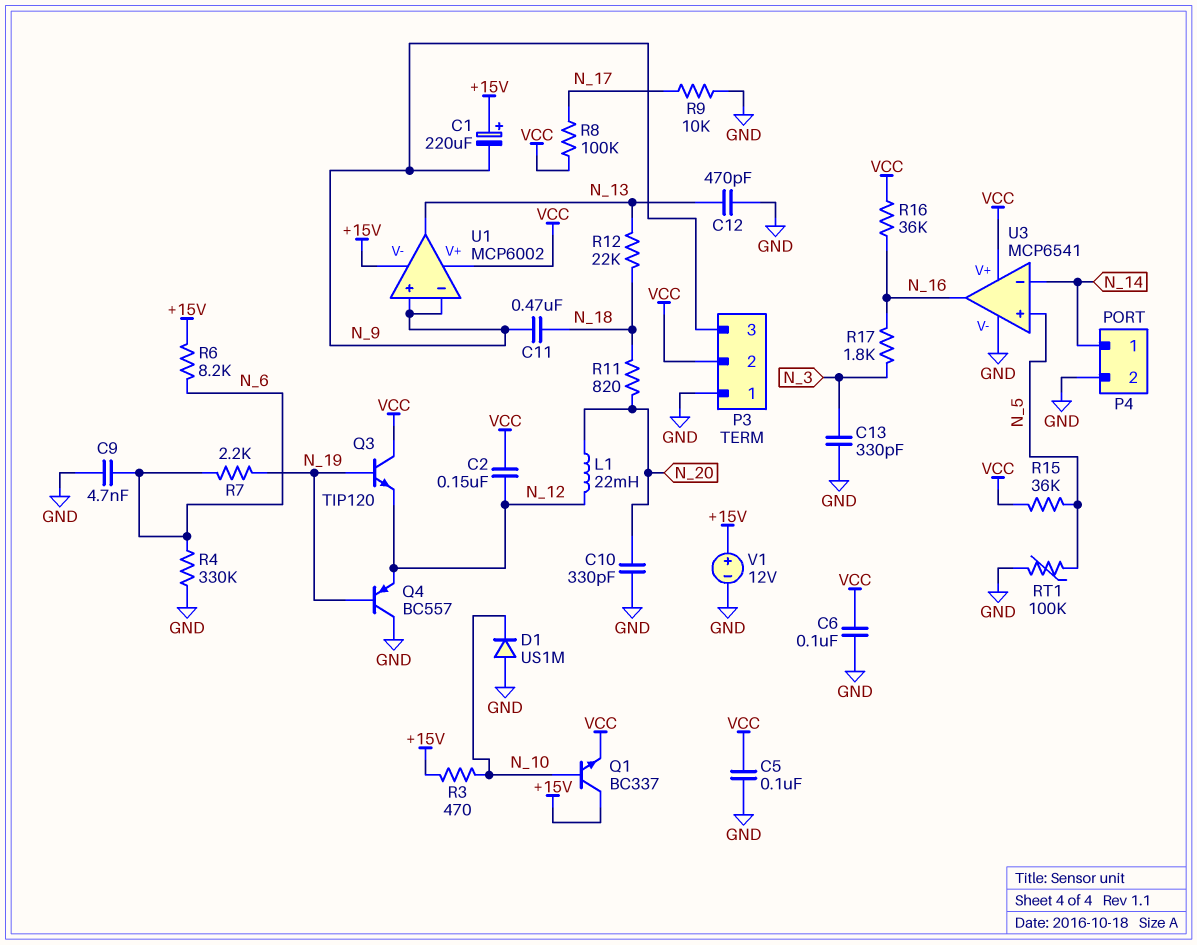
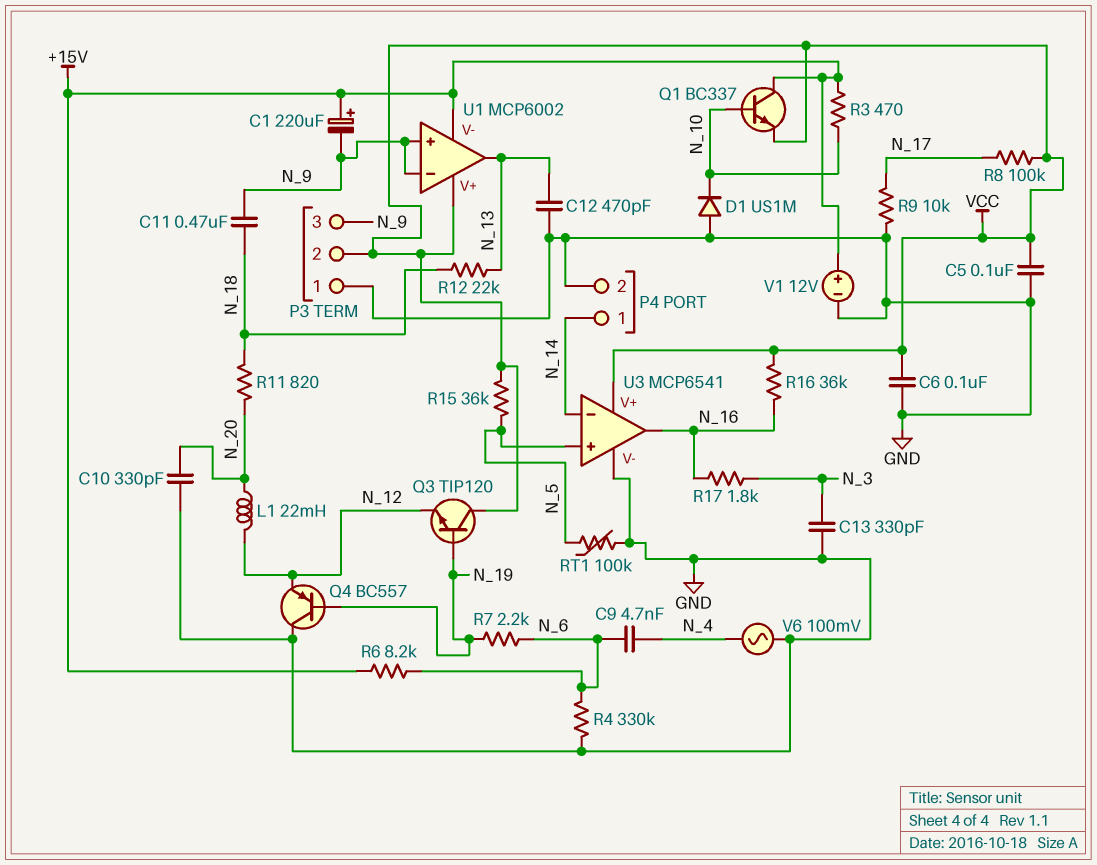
C2: 150nF (N_12, VCC) -> none
C9: 4.7nF (GND, N_6) -> 4.7nF (N_4, N_6)
V6: none -> AC 100mV (GND, N_4)

